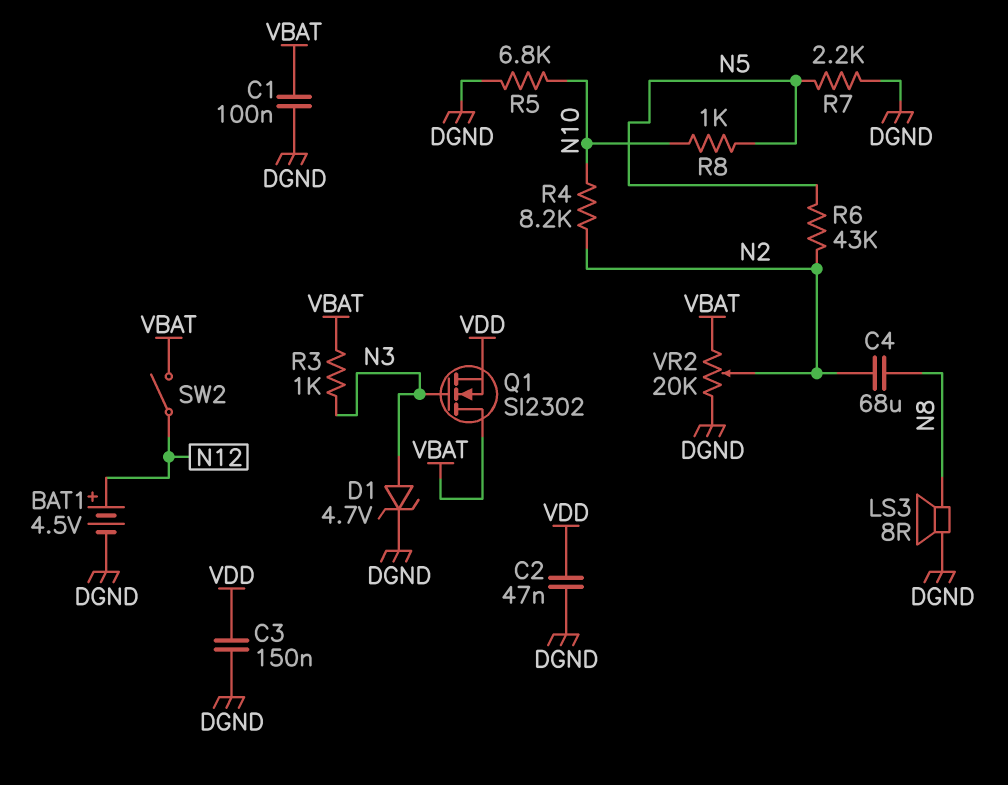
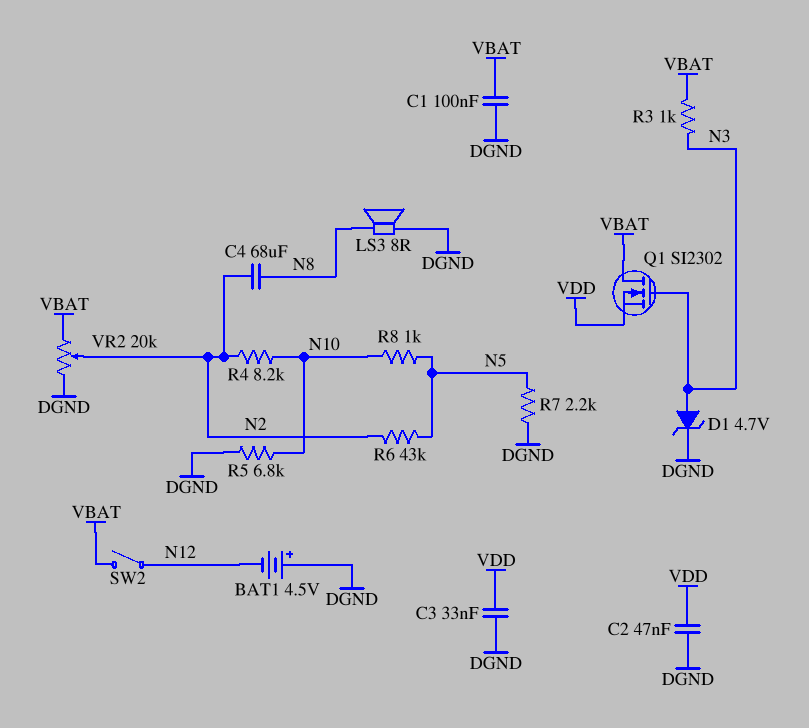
BAT1: 4.5V (plus N12, minus DGND) -> 4.5V (plus DGND, minus N12)
C3: 150nF (DGND, VDD) -> 33nF (DGND, VDD)

